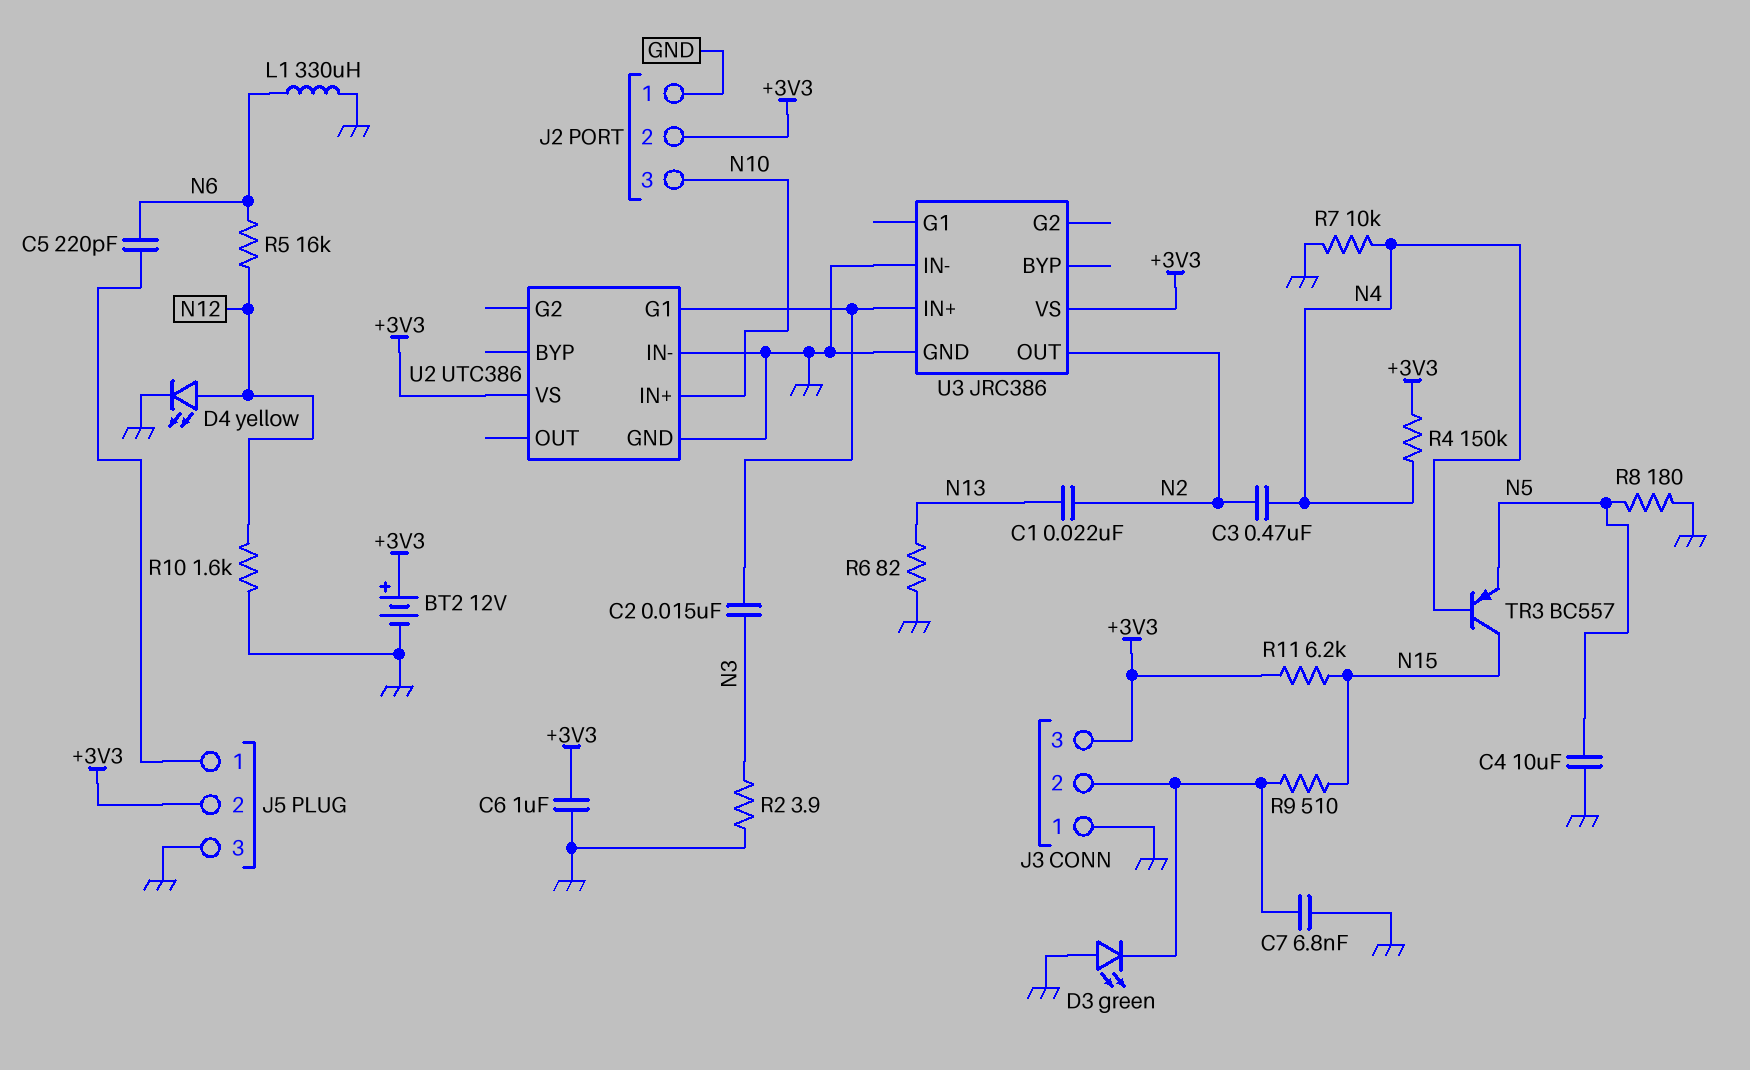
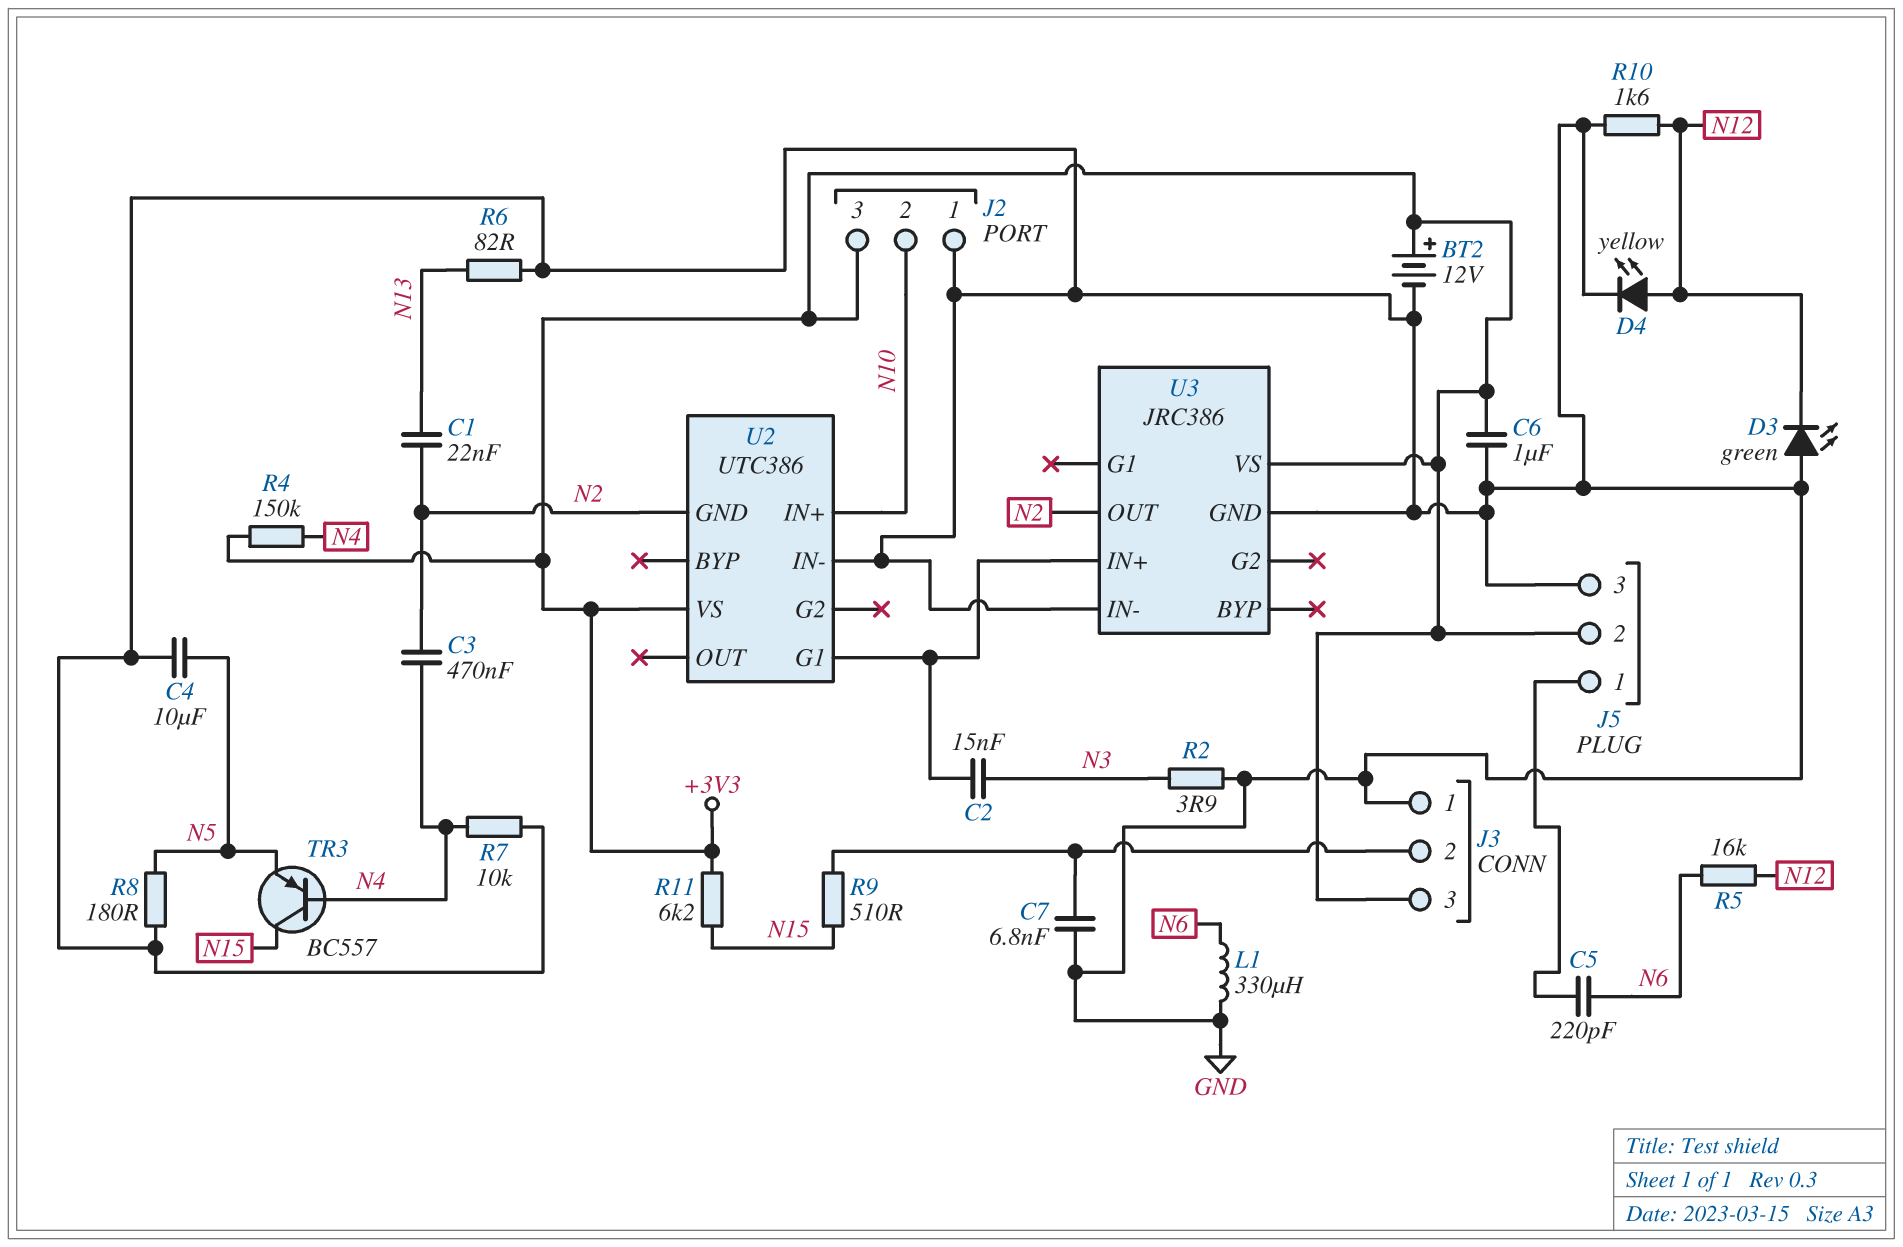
D3: LED green (A GND, K J3/2) -> LED green (A GND, K N12)
J2 pin 2: +3V3 -> N10
J2 pin 3: N10 -> +3V3
U2 pin GND: GND -> N2

